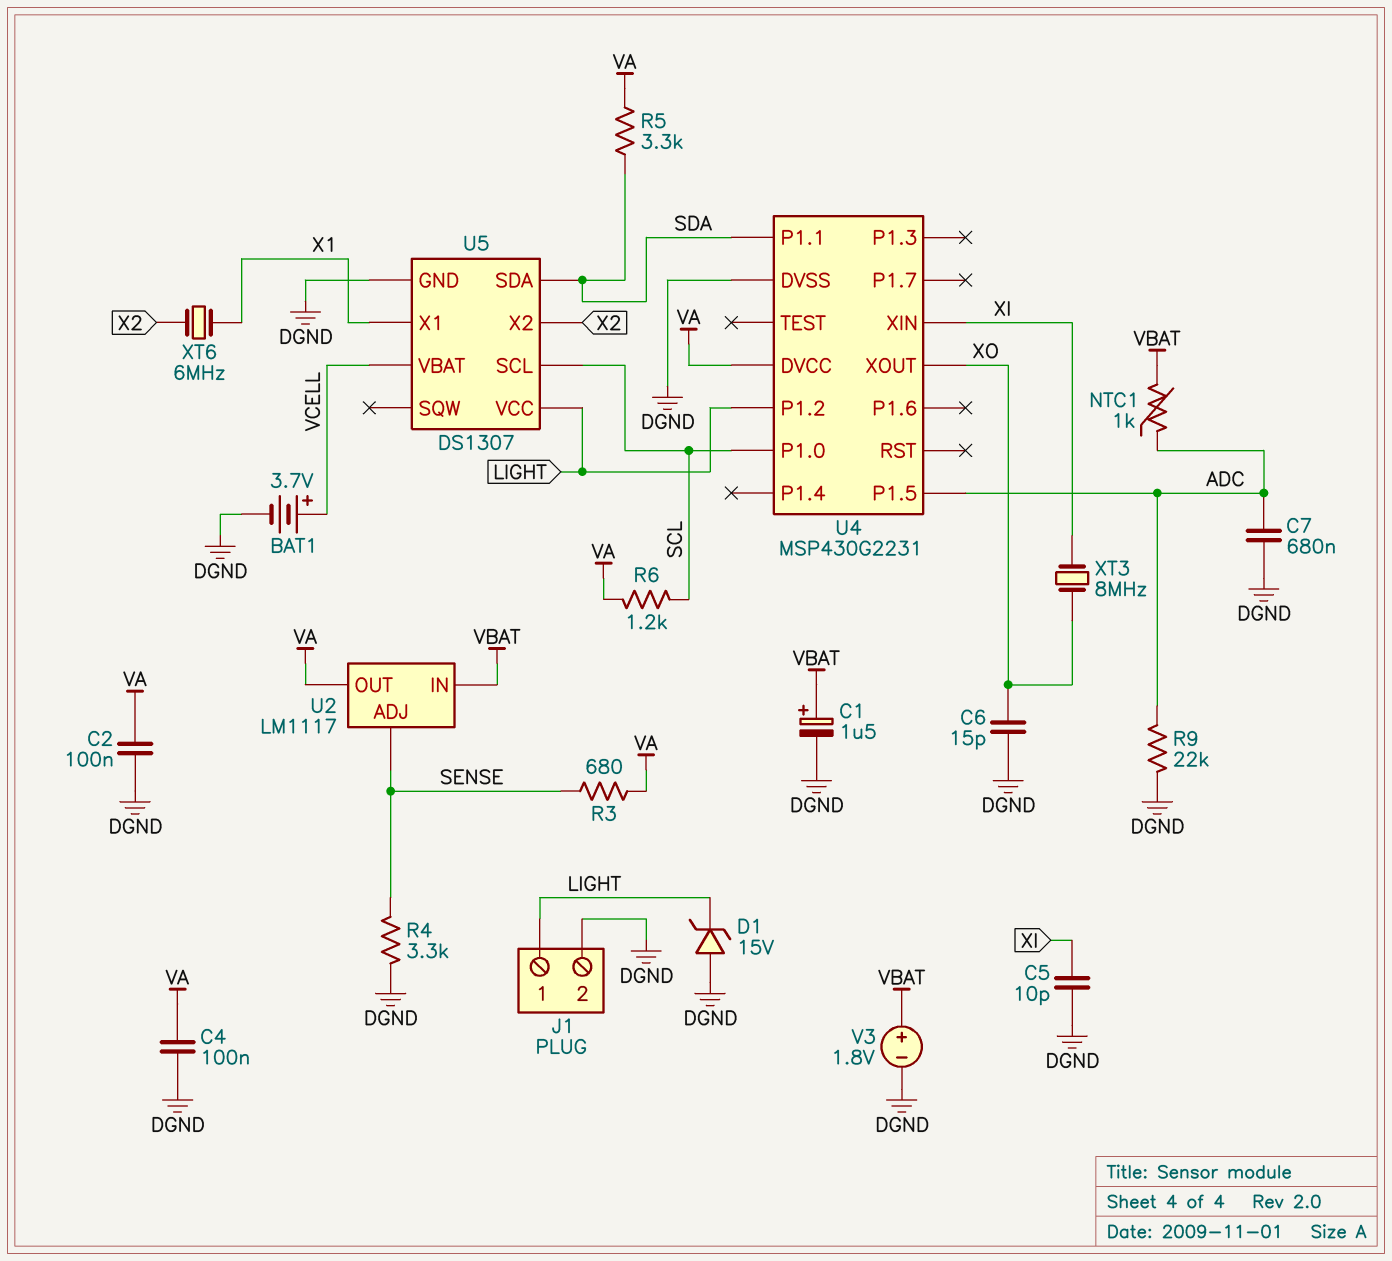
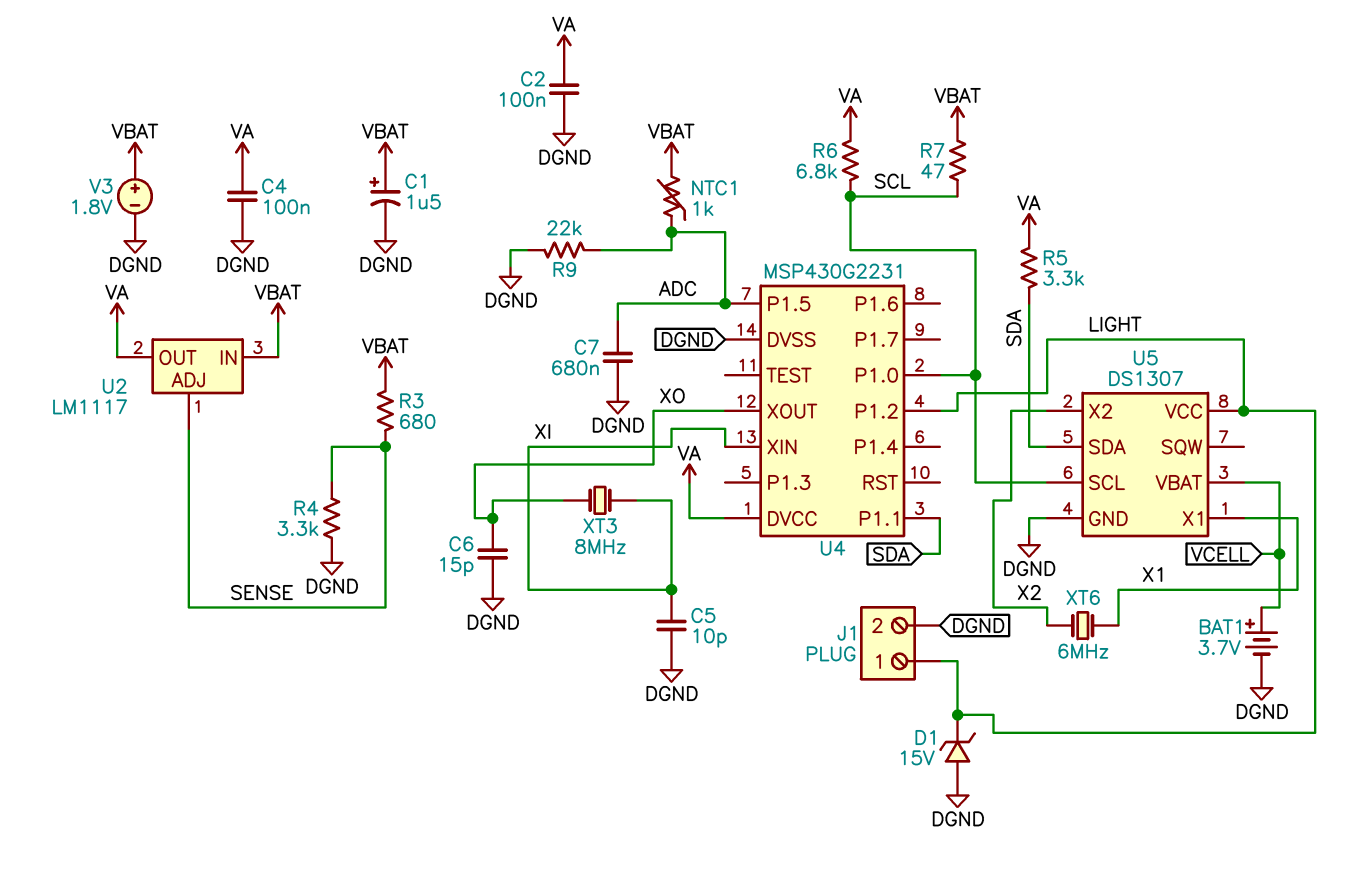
R3: 680 (SENSE, VA) -> 680 (SENSE, VBAT)
R6: 1.2k (SCL, VA) -> 6.8k (SCL, VA)
R7: none -> 47 (SCL, VBAT)

